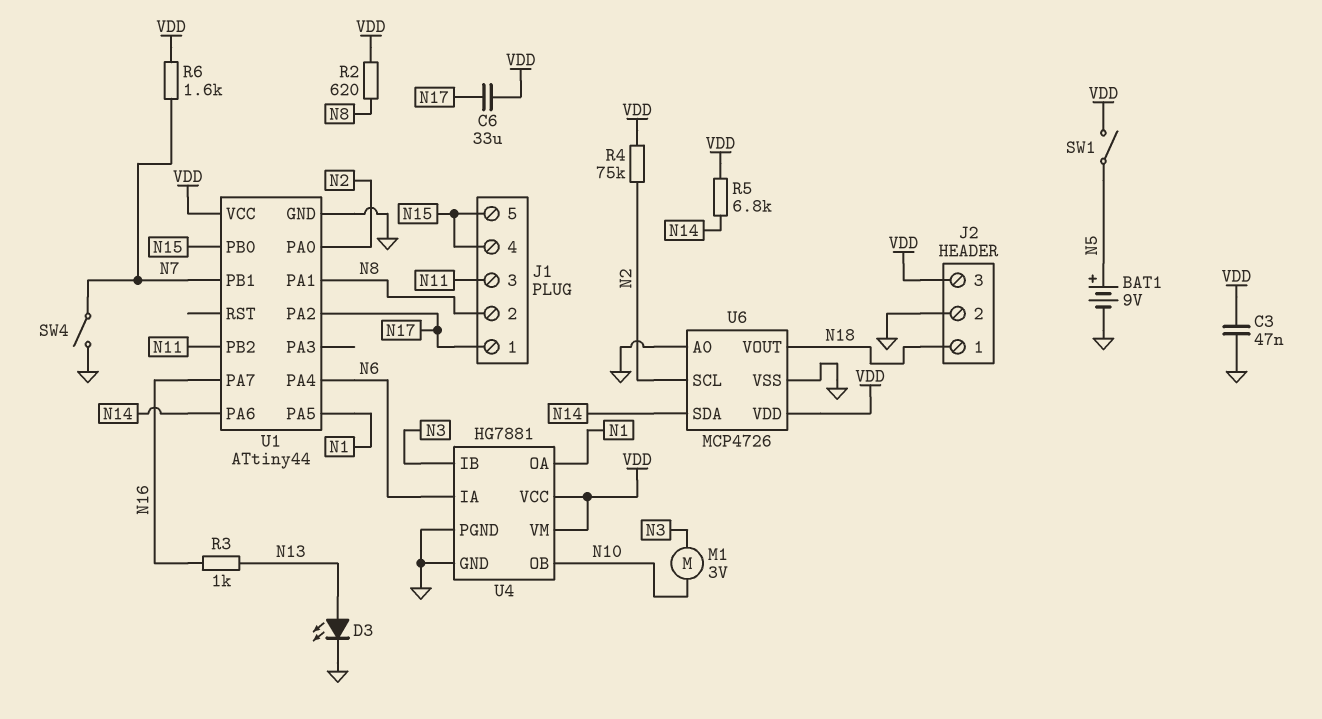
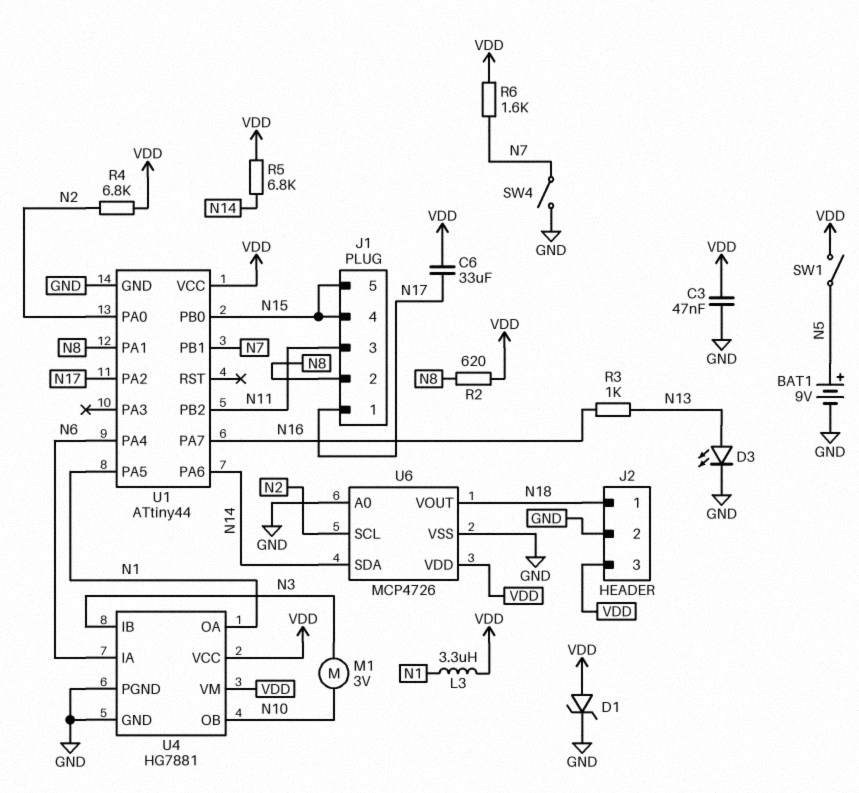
D1: none -> zener (A VDD, K GND)
L3: none -> 3.3uH (N1, VDD)
R4: 75k (N2, VDD) -> 6.8k (N2, VDD)

